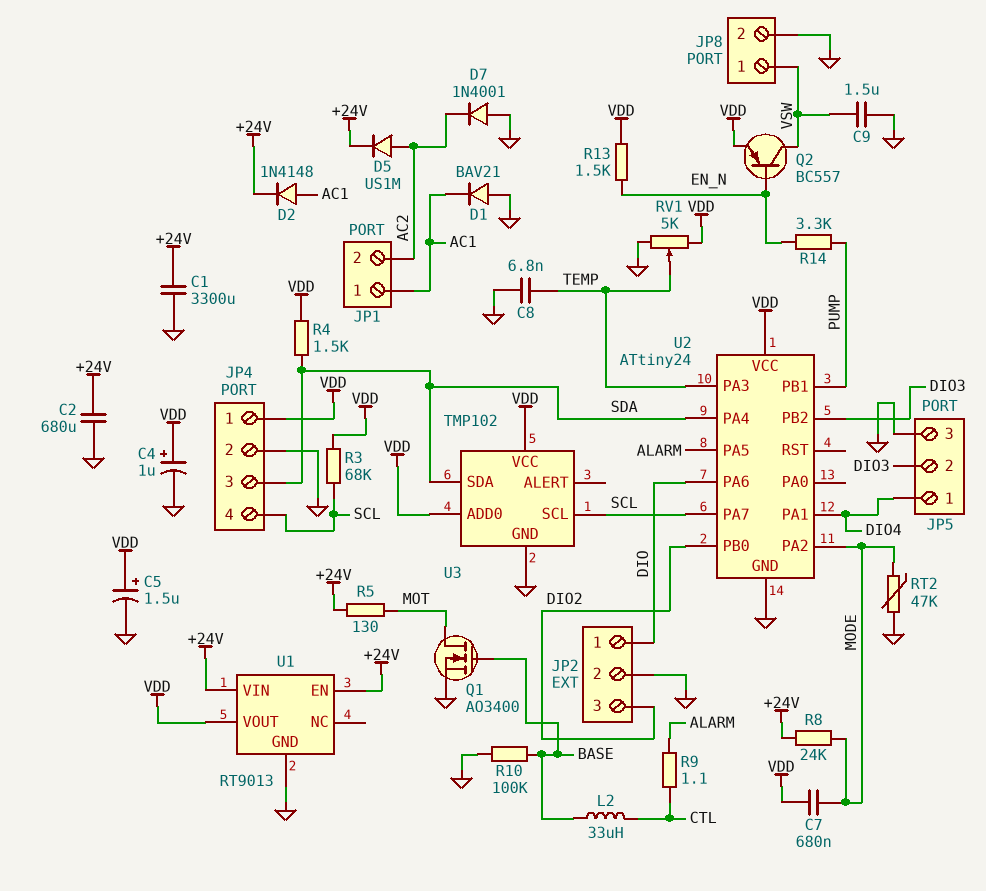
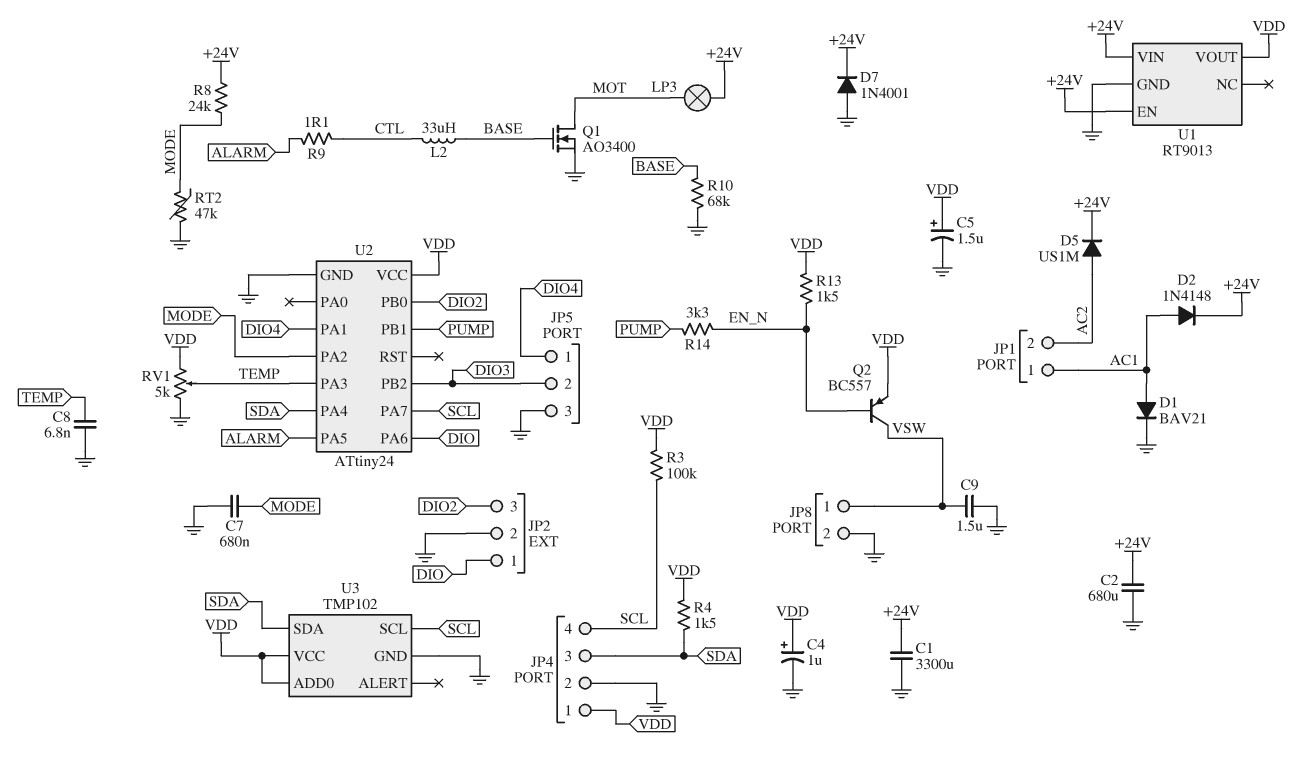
C7: 680nF (MODE, VDD) -> 680nF (GND, MODE)
D1: diode BAV21 (A GND, K AC1) -> diode BAV21 (A AC1, K GND)
D7: diode 1N4001 (A GND, K AC2) -> diode 1N4001 (A GND, K +24V)
LP3: none -> lamp (+24V, MOT)
R3: 68k (SCL, VDD) -> 100k (SCL, VDD)
R5: 130 (+24V, MOT) -> none
R10: 100k (BASE, GND) -> 68k (BASE, GND)

